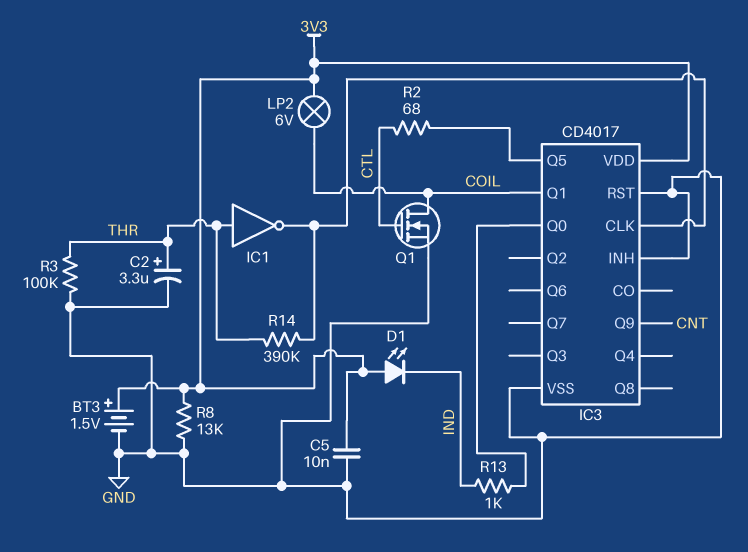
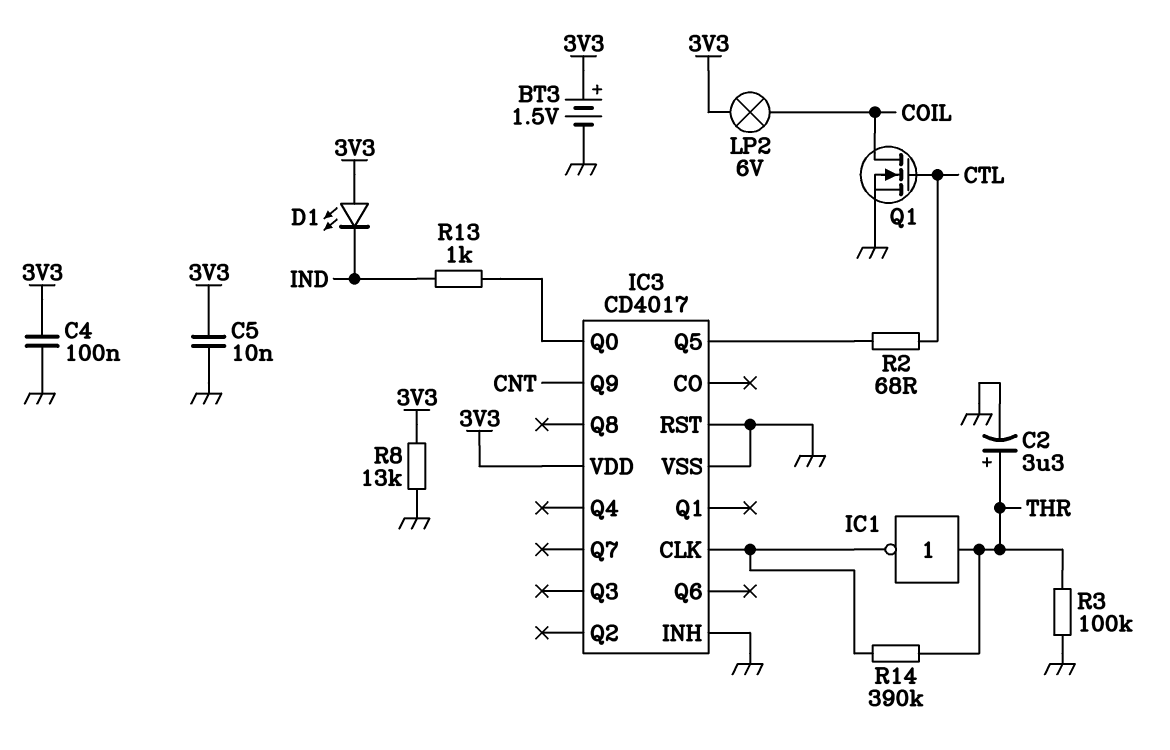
C4: none -> 100nF (3V3, GND)
IC3 pin Q1: COIL -> none

